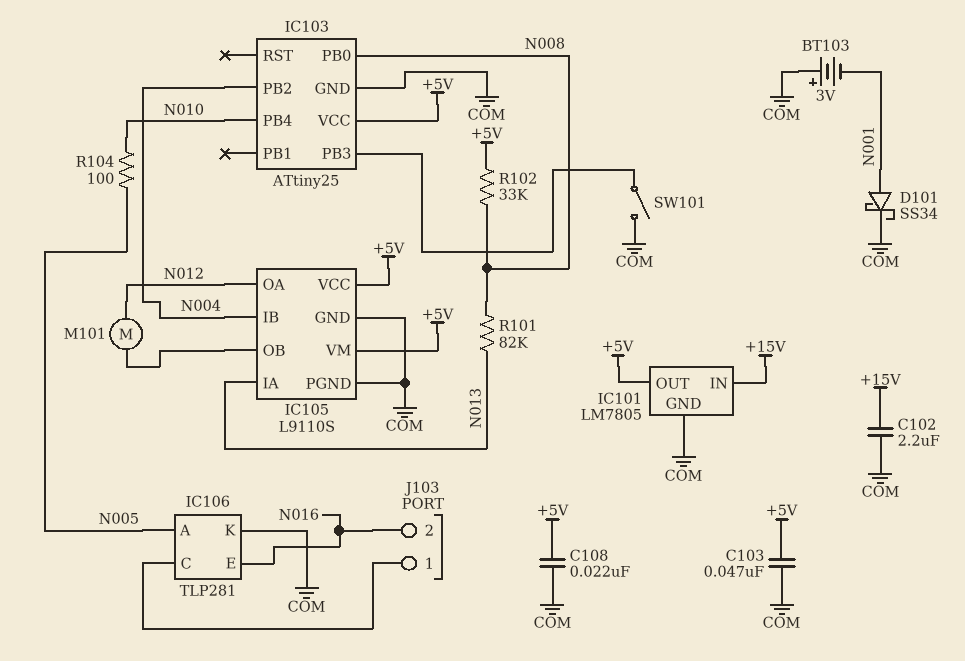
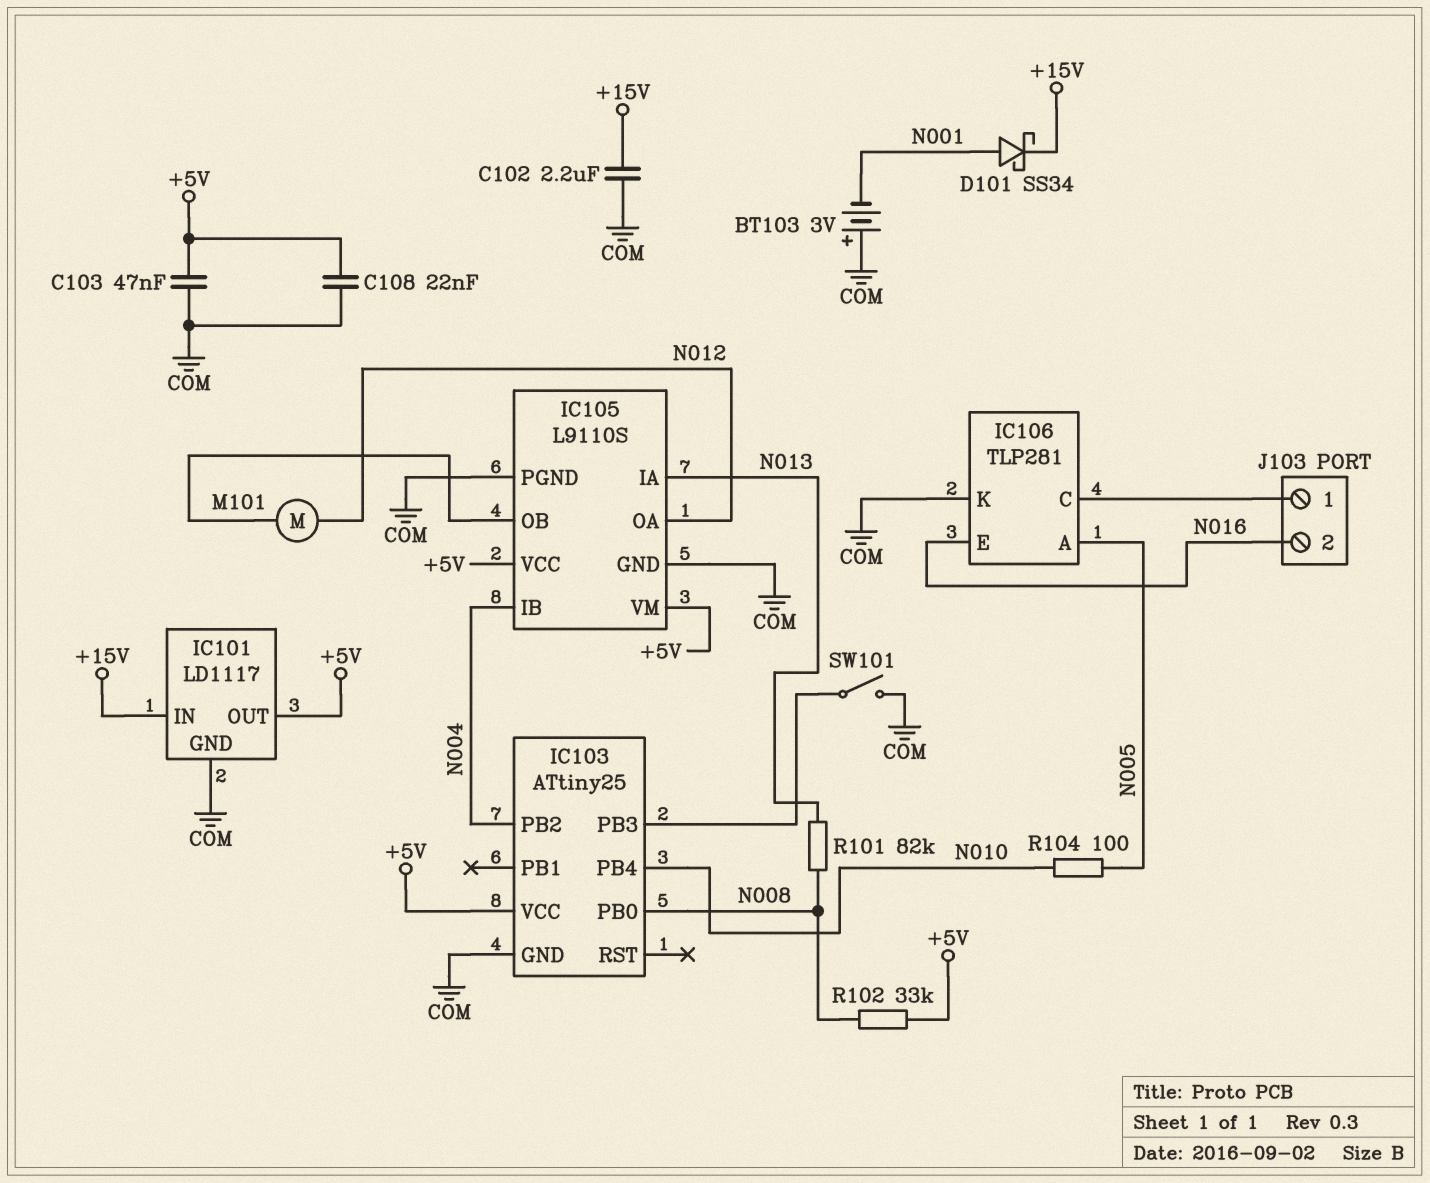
D101: schottky SS34 (A N001, K COM) -> schottky SS34 (A N001, K +15V)
IC101: LM7805 -> LD1117

